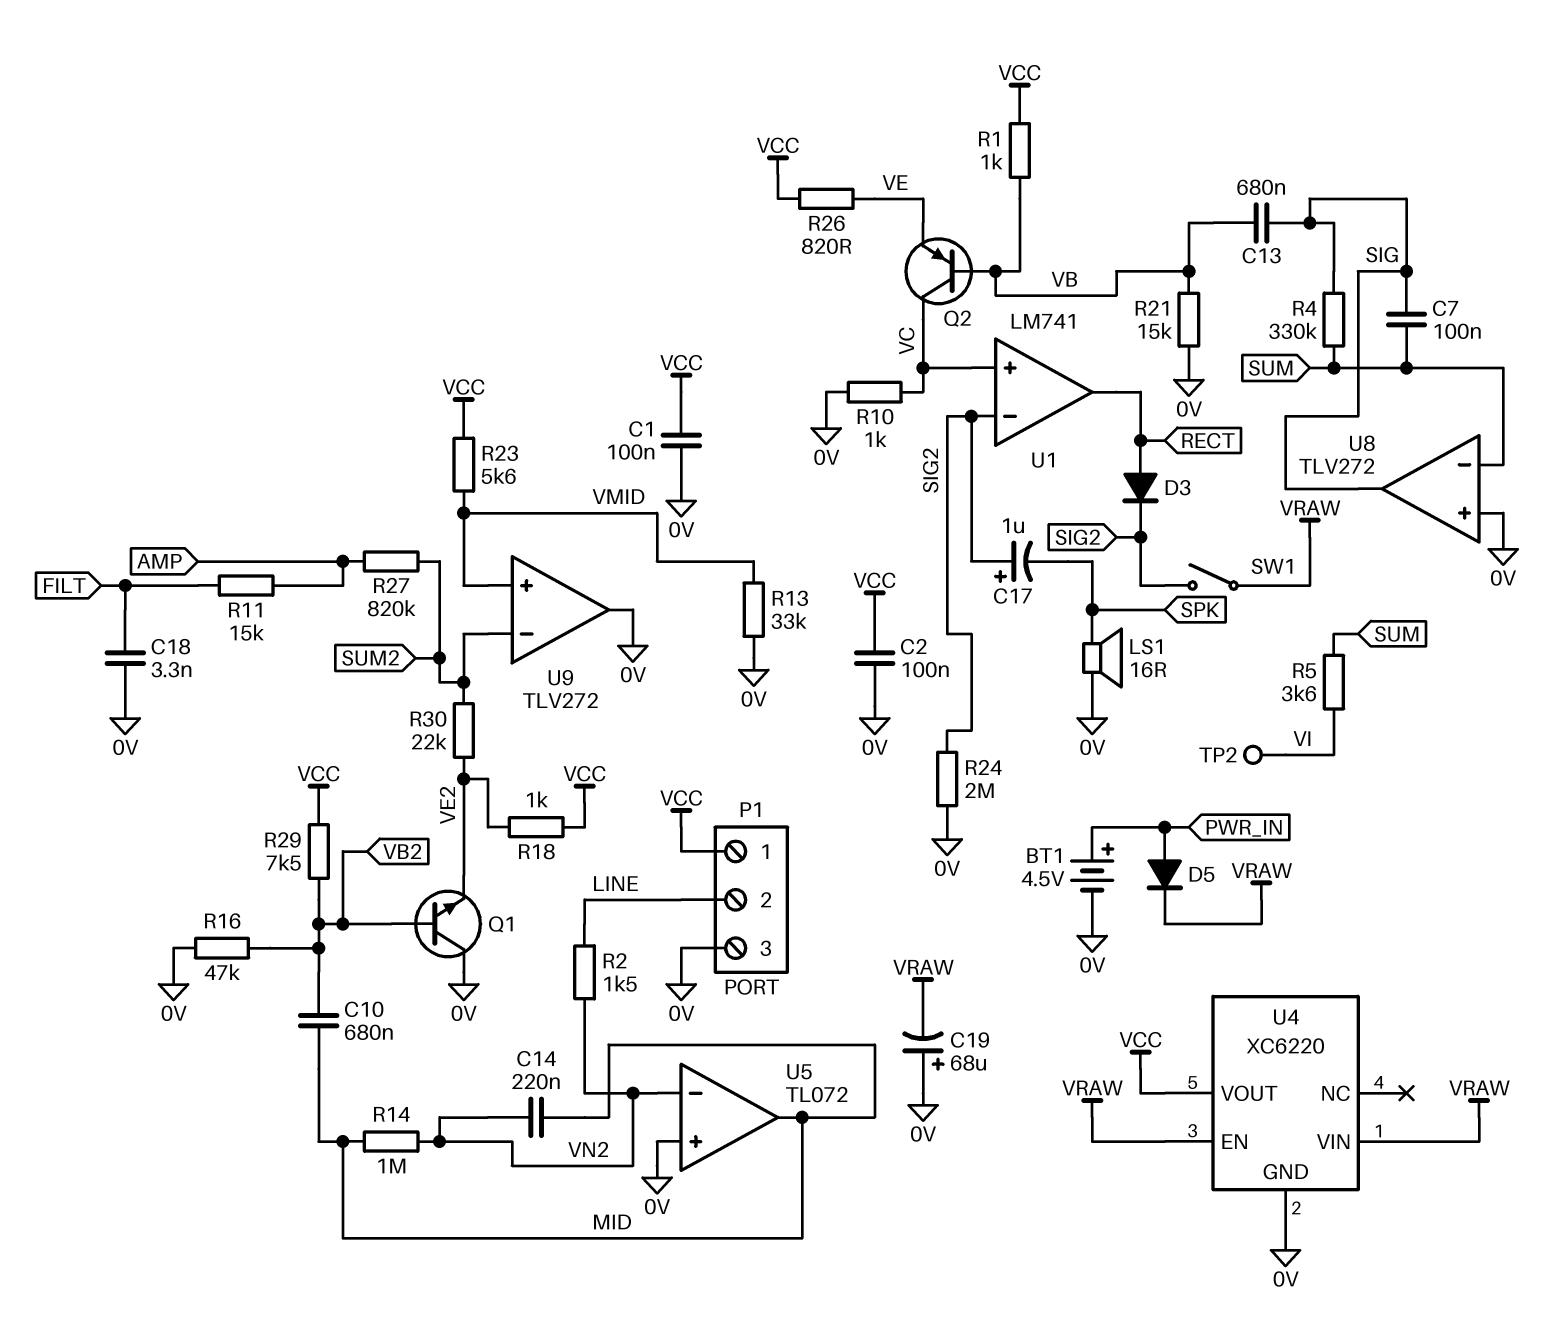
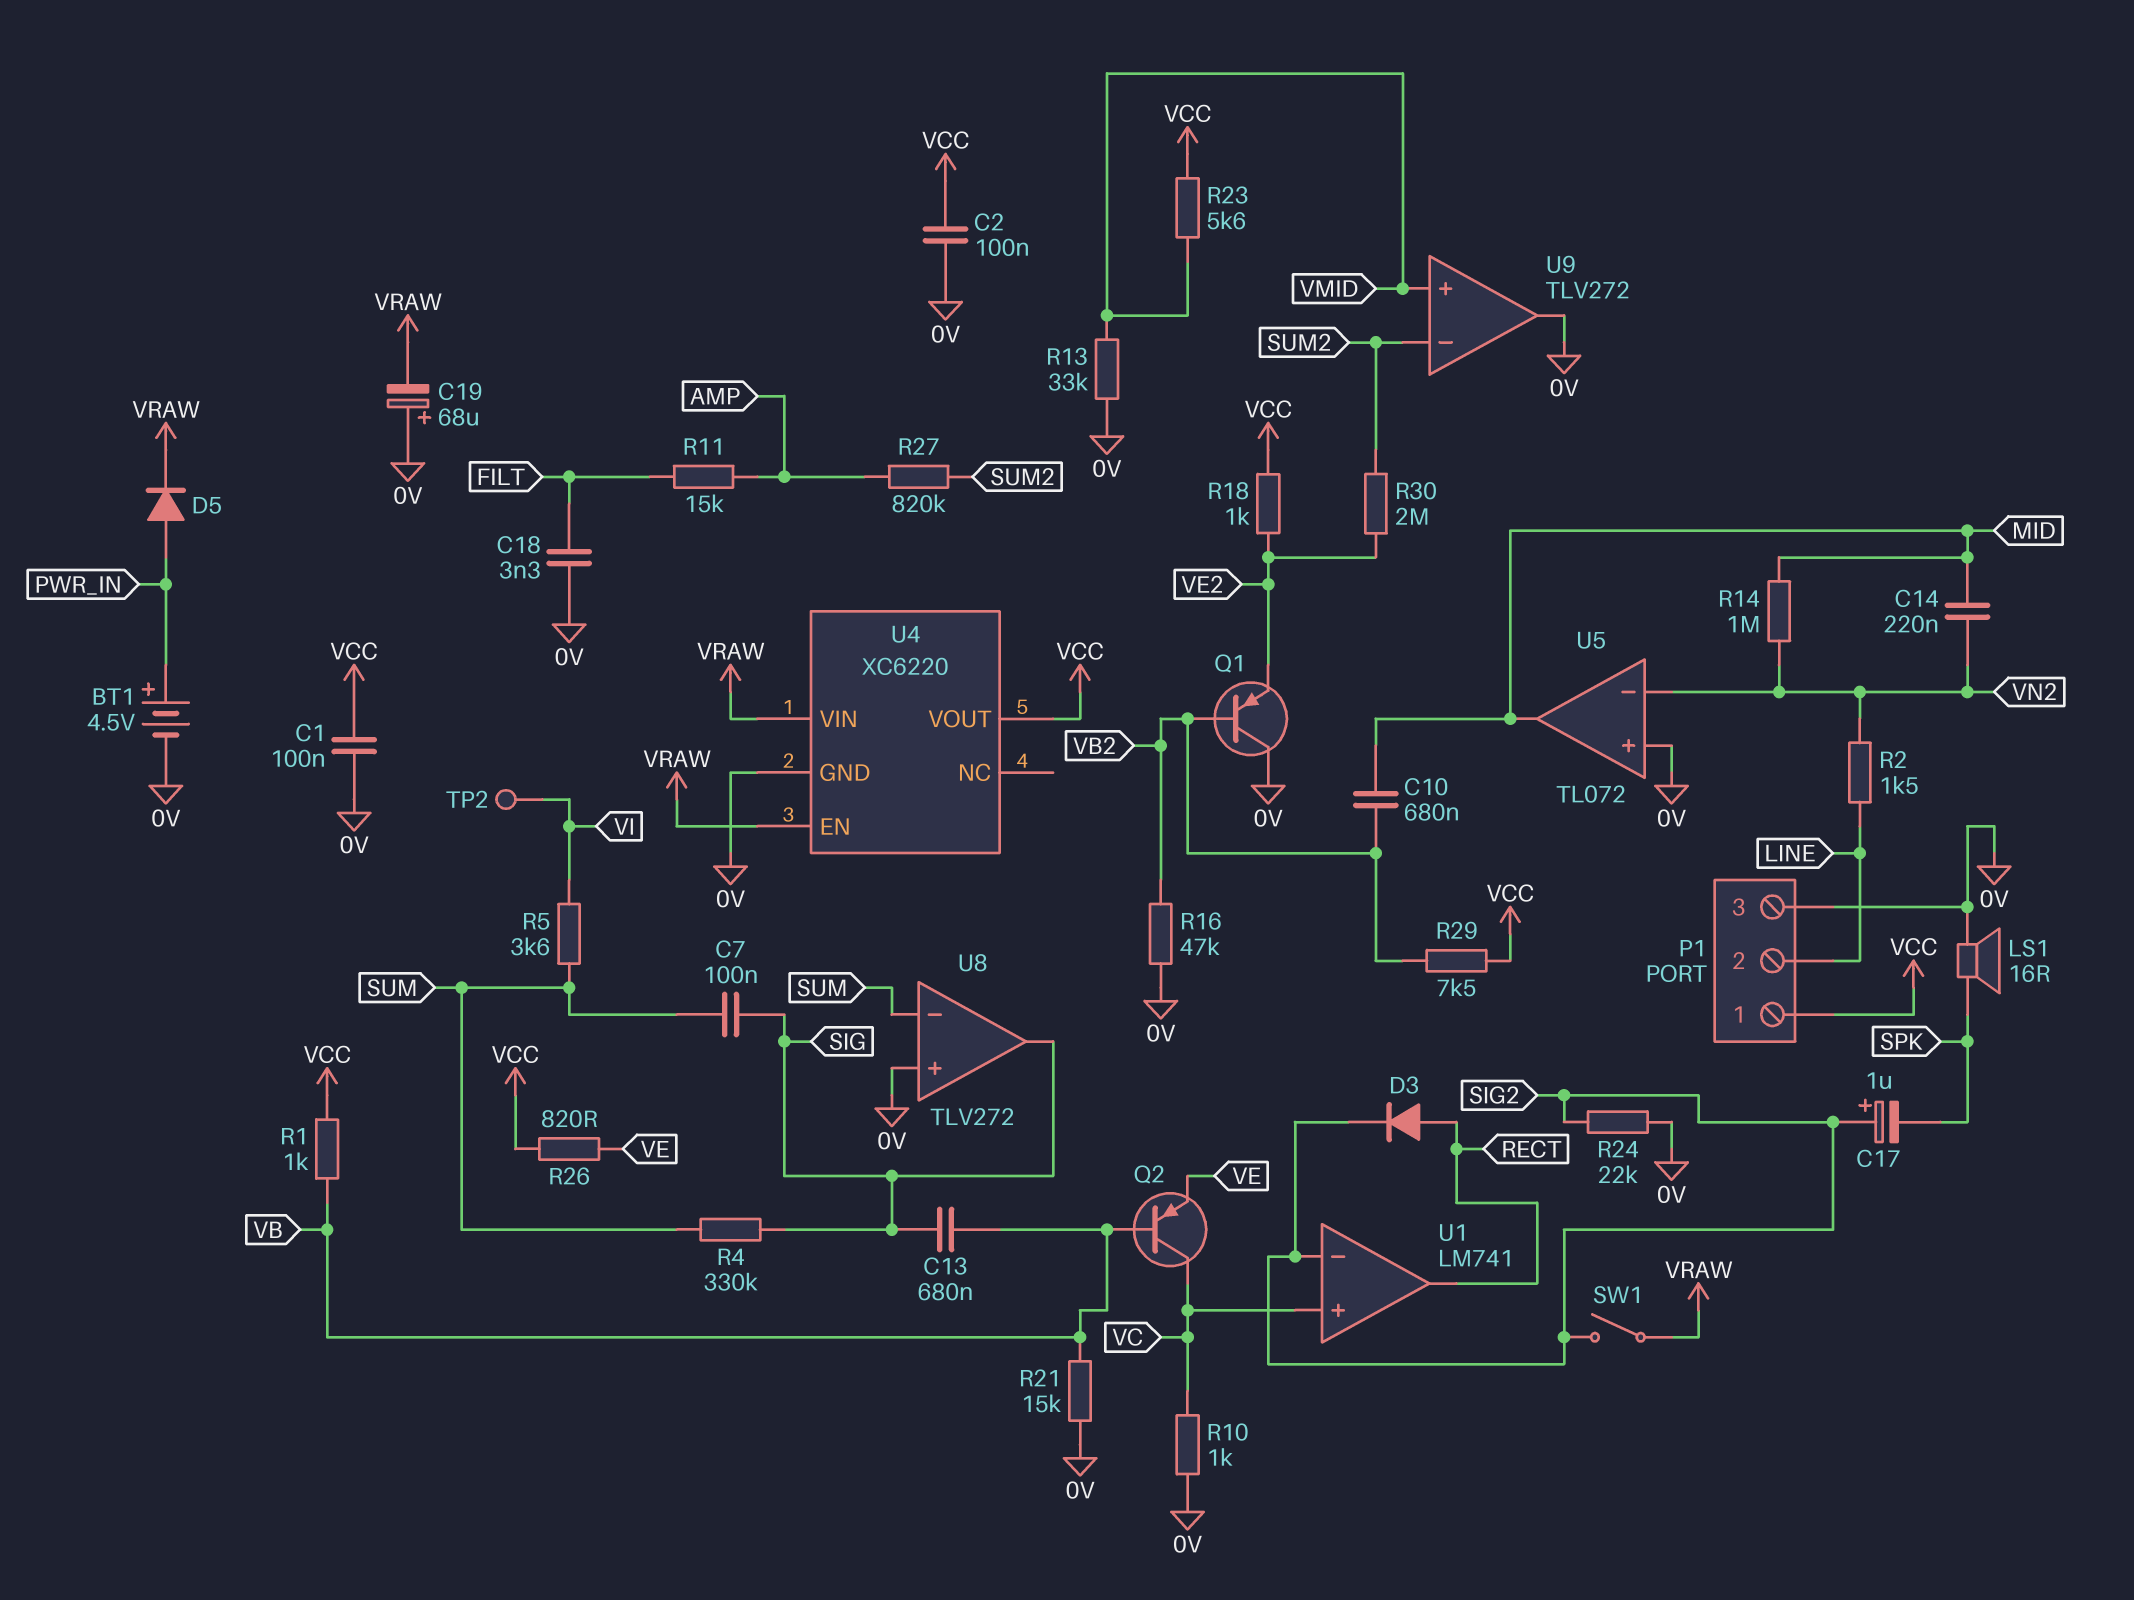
Q1: NPN (B VB2, C 0V, E VE2) -> PNP (B VB2, C 0V, E VE2)
R24: 2M (0V, SIG2) -> 22k (0V, SIG2)
R30: 22k (SUM2, VE2) -> 2M (SUM2, VE2)

